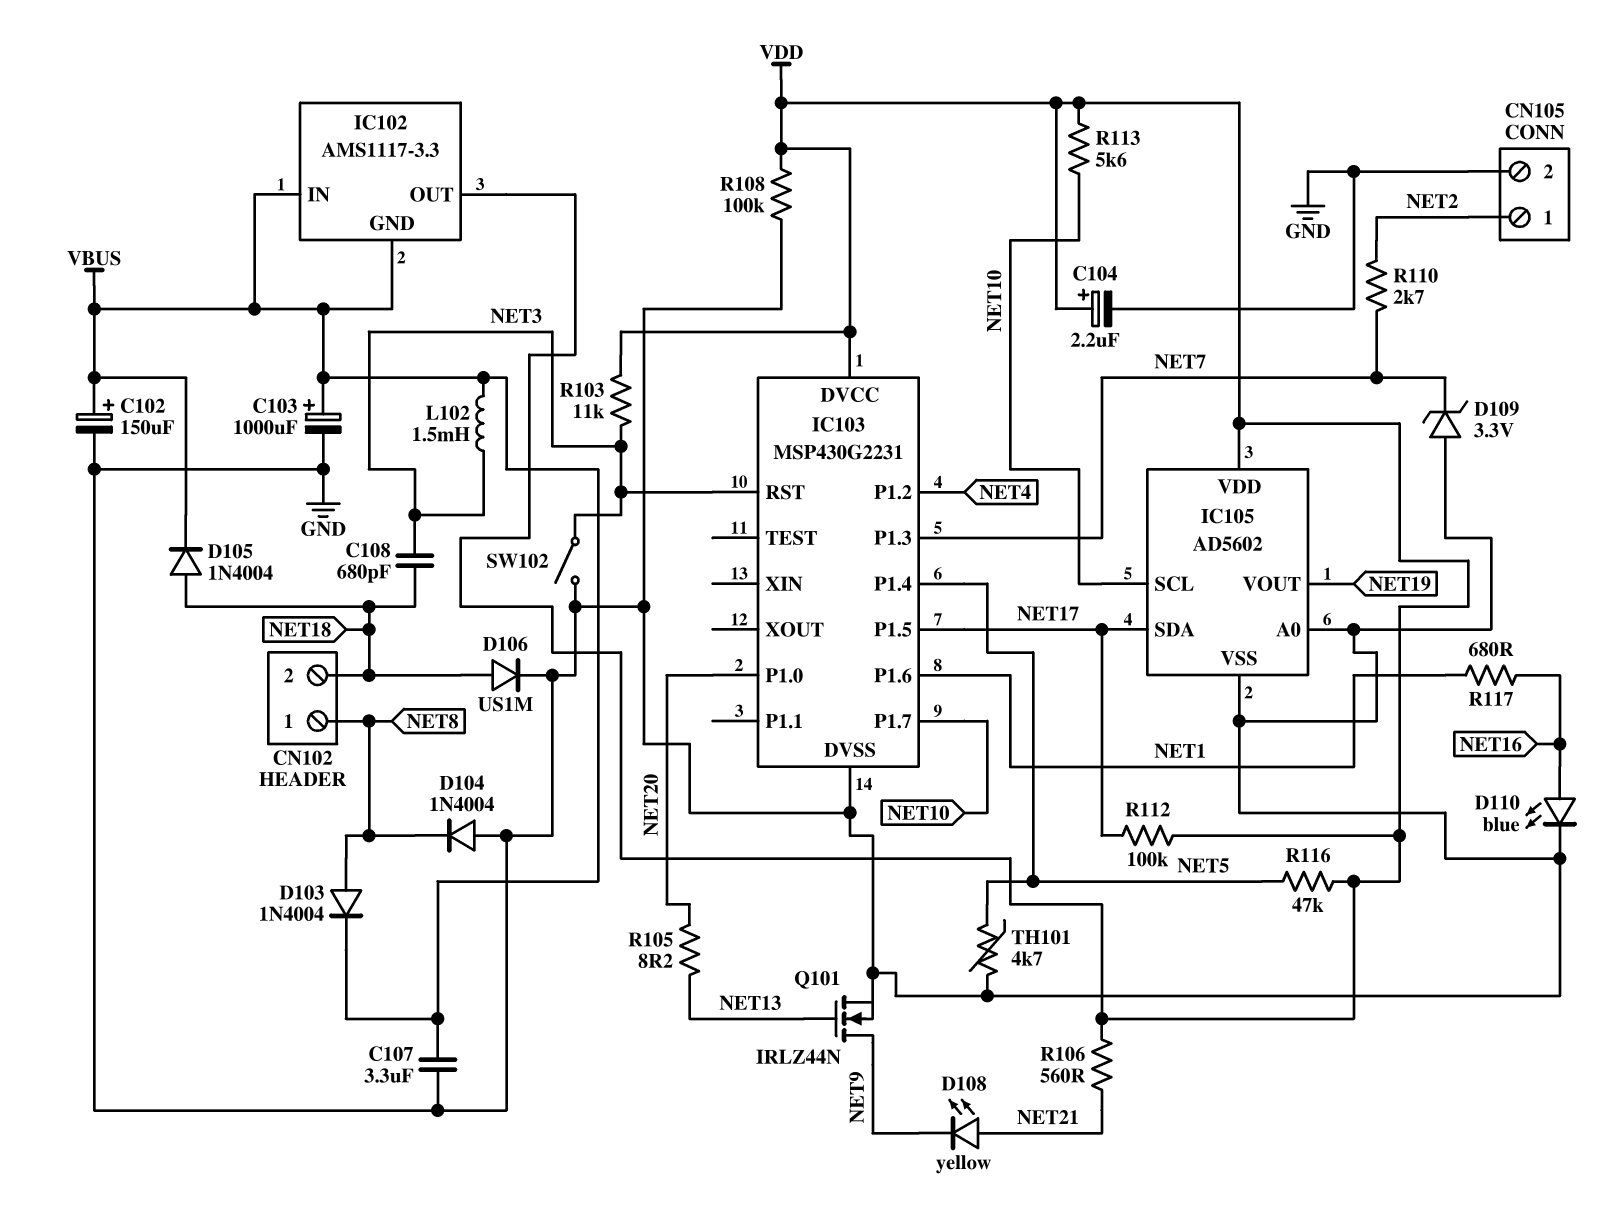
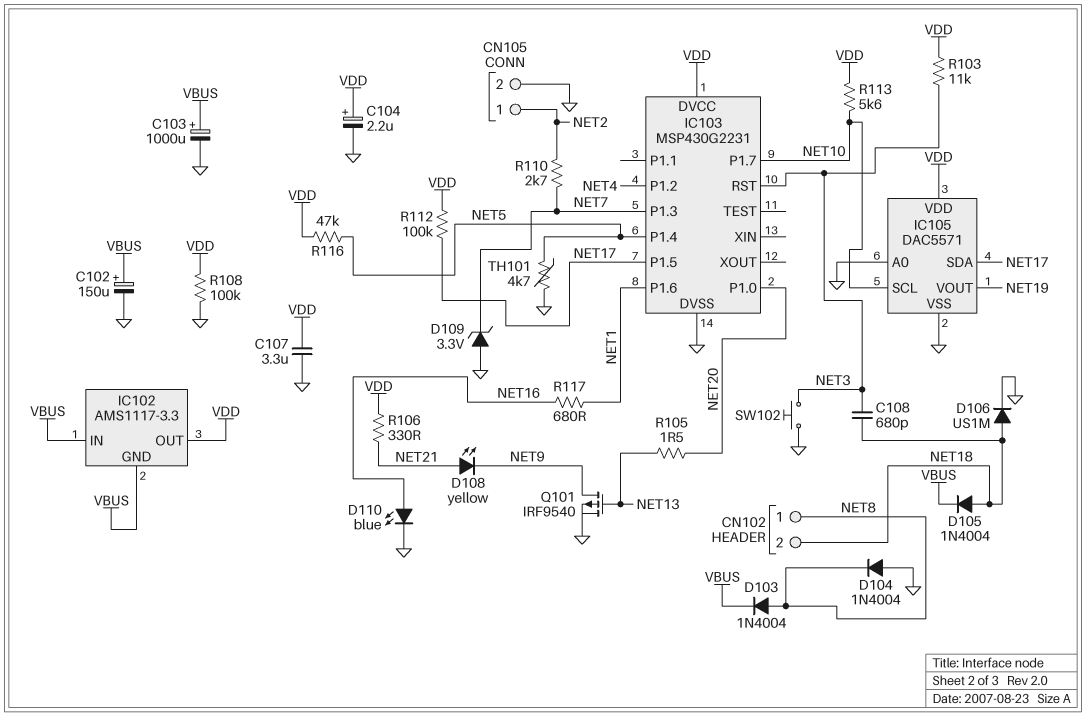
C107: 3.3uF (GND, VBUS) -> 3.3uF (GND, VDD)
IC105: AD5602 -> DAC5571
L102: 1.5mH (NET3, VBUS) -> none
Q101: NMOS IRLZ44N (G NET13, D NET9, S GND) -> PMOS IRF9540 (G NET13, D NET9, S GND)
R105: 8.2 (NET13, NET20) -> 1.5 (NET13, NET20)
R106: 560 (NET21, VDD) -> 330 (NET21, VDD)
SW102: switch (GND, NET3) -> button (GND, NET3)

